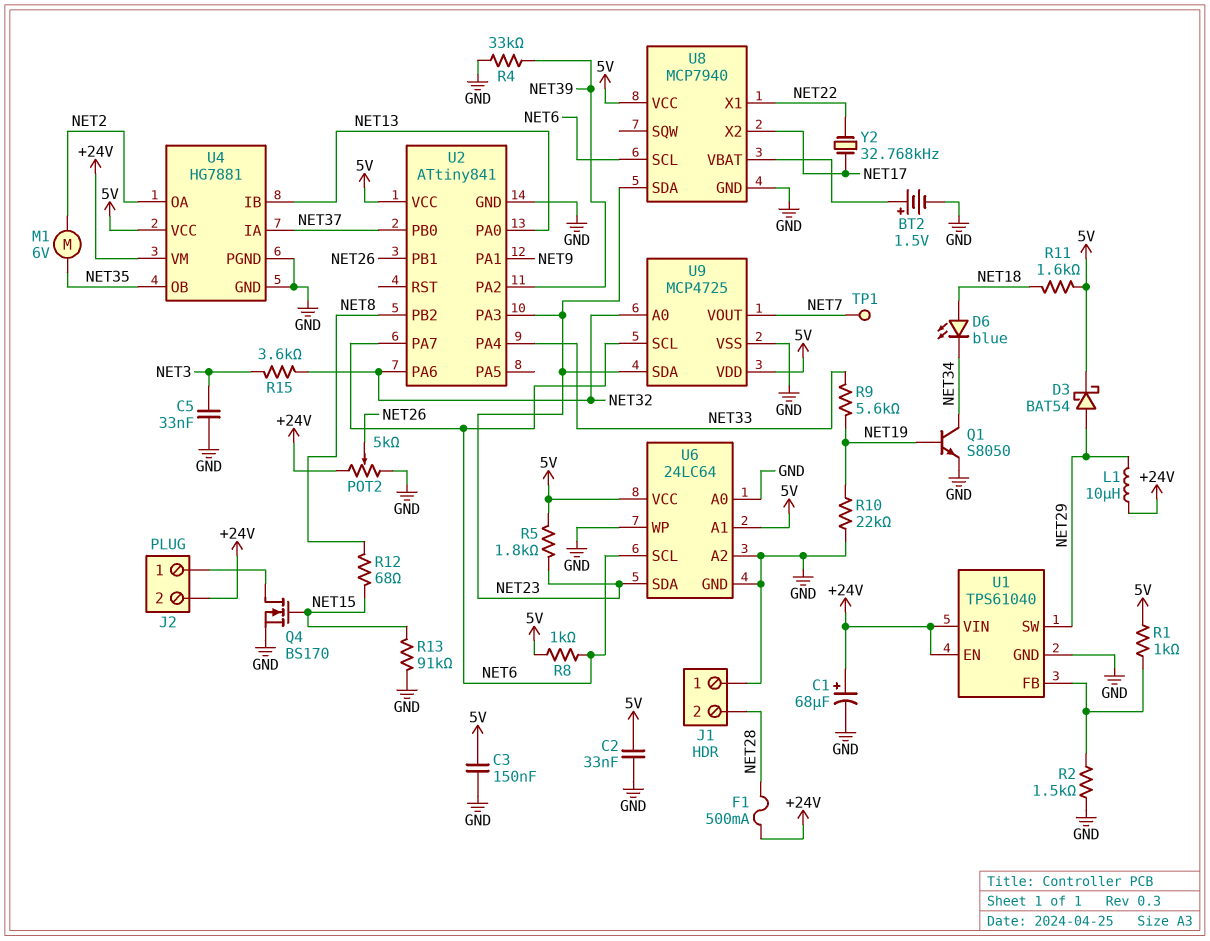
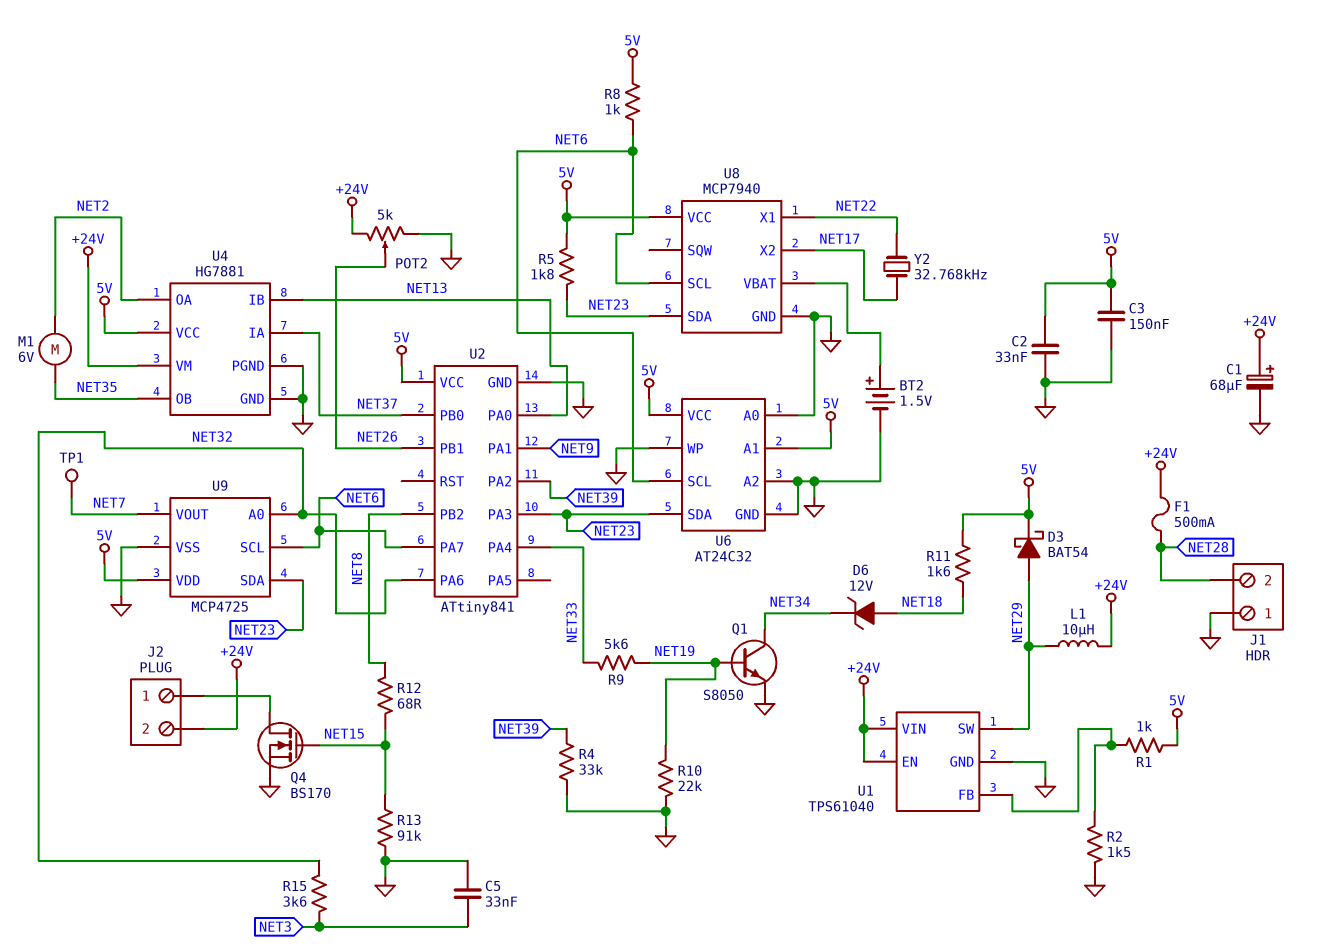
D6: LED blue (A NET18, K NET34) -> zener 12V (A NET18, K NET34)
U6: 24LC64 -> AT24C32

